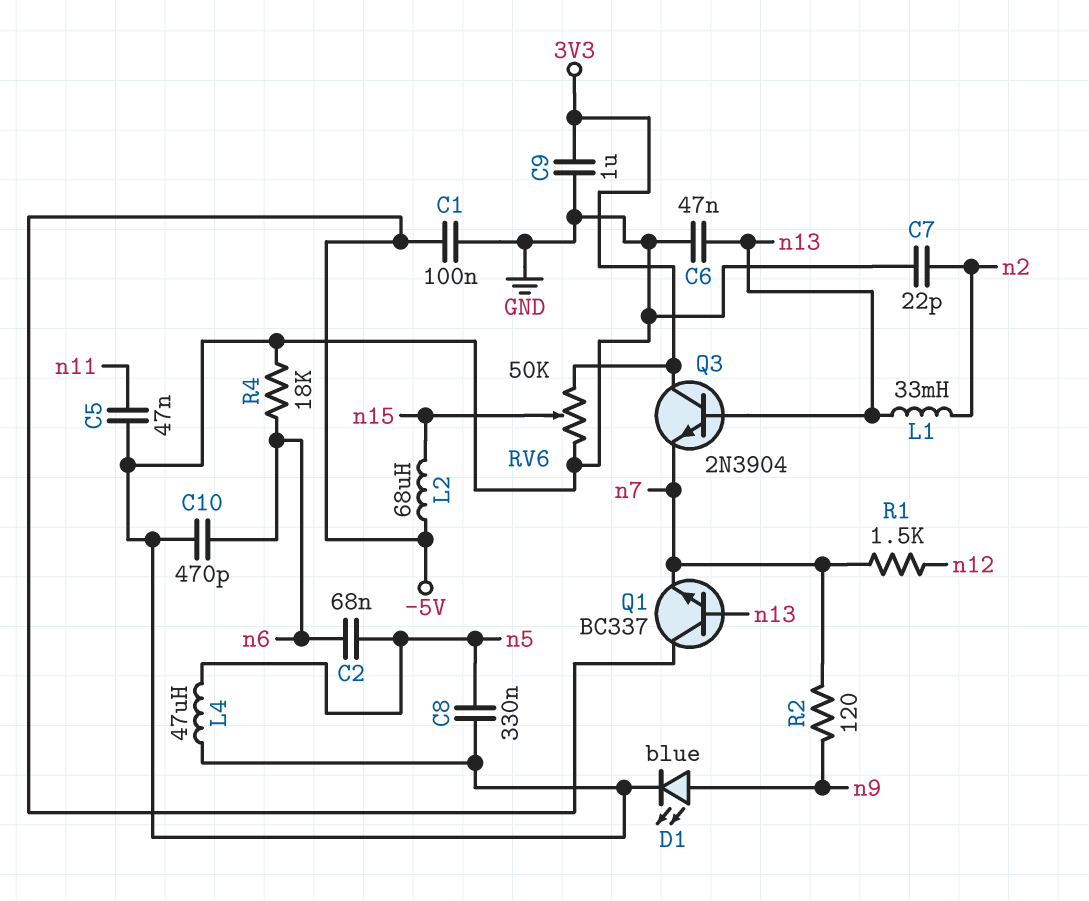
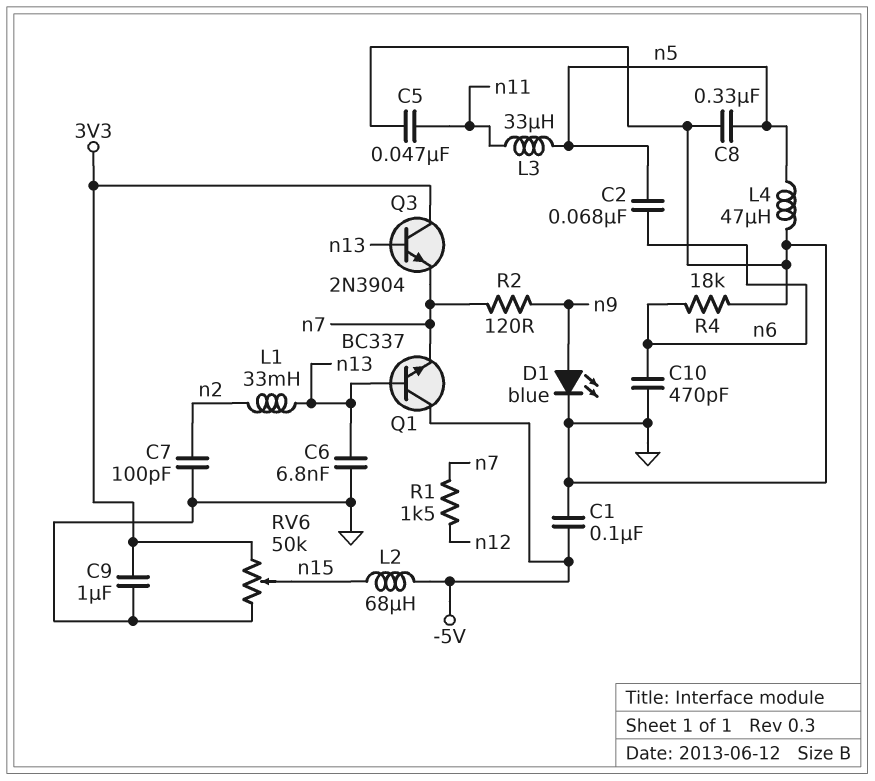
C6: 47nF (GND, n13) -> 6.8nF (GND, n13)
C7: 22pF (GND, n2) -> 100pF (GND, n2)
L3: none -> 33uH (n5, n11)

